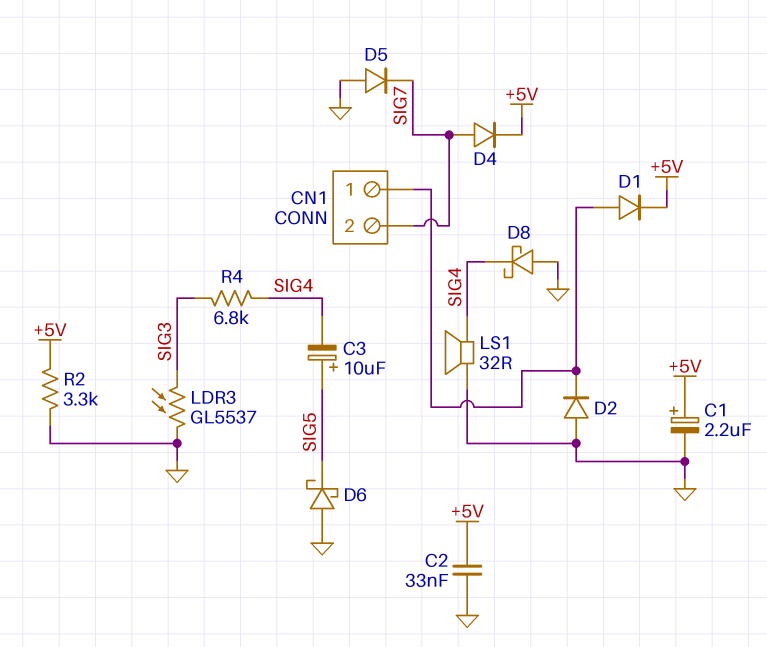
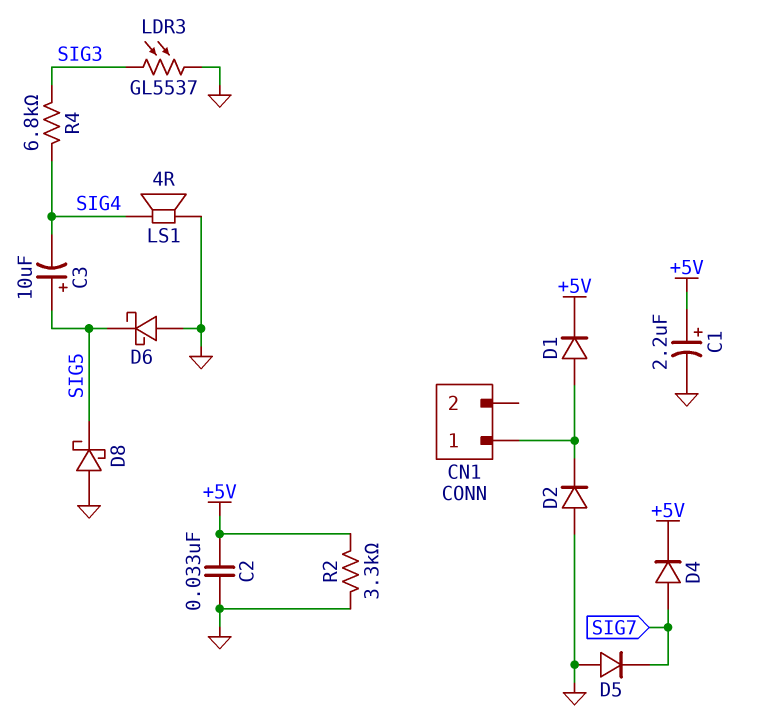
CN1 pin 2: SIG7 -> none
D8: schottky (A GND, K SIG4) -> schottky (A GND, K SIG5)
LS1: speaker 32R (GND, SIG4) -> speaker 4R (GND, SIG4)

